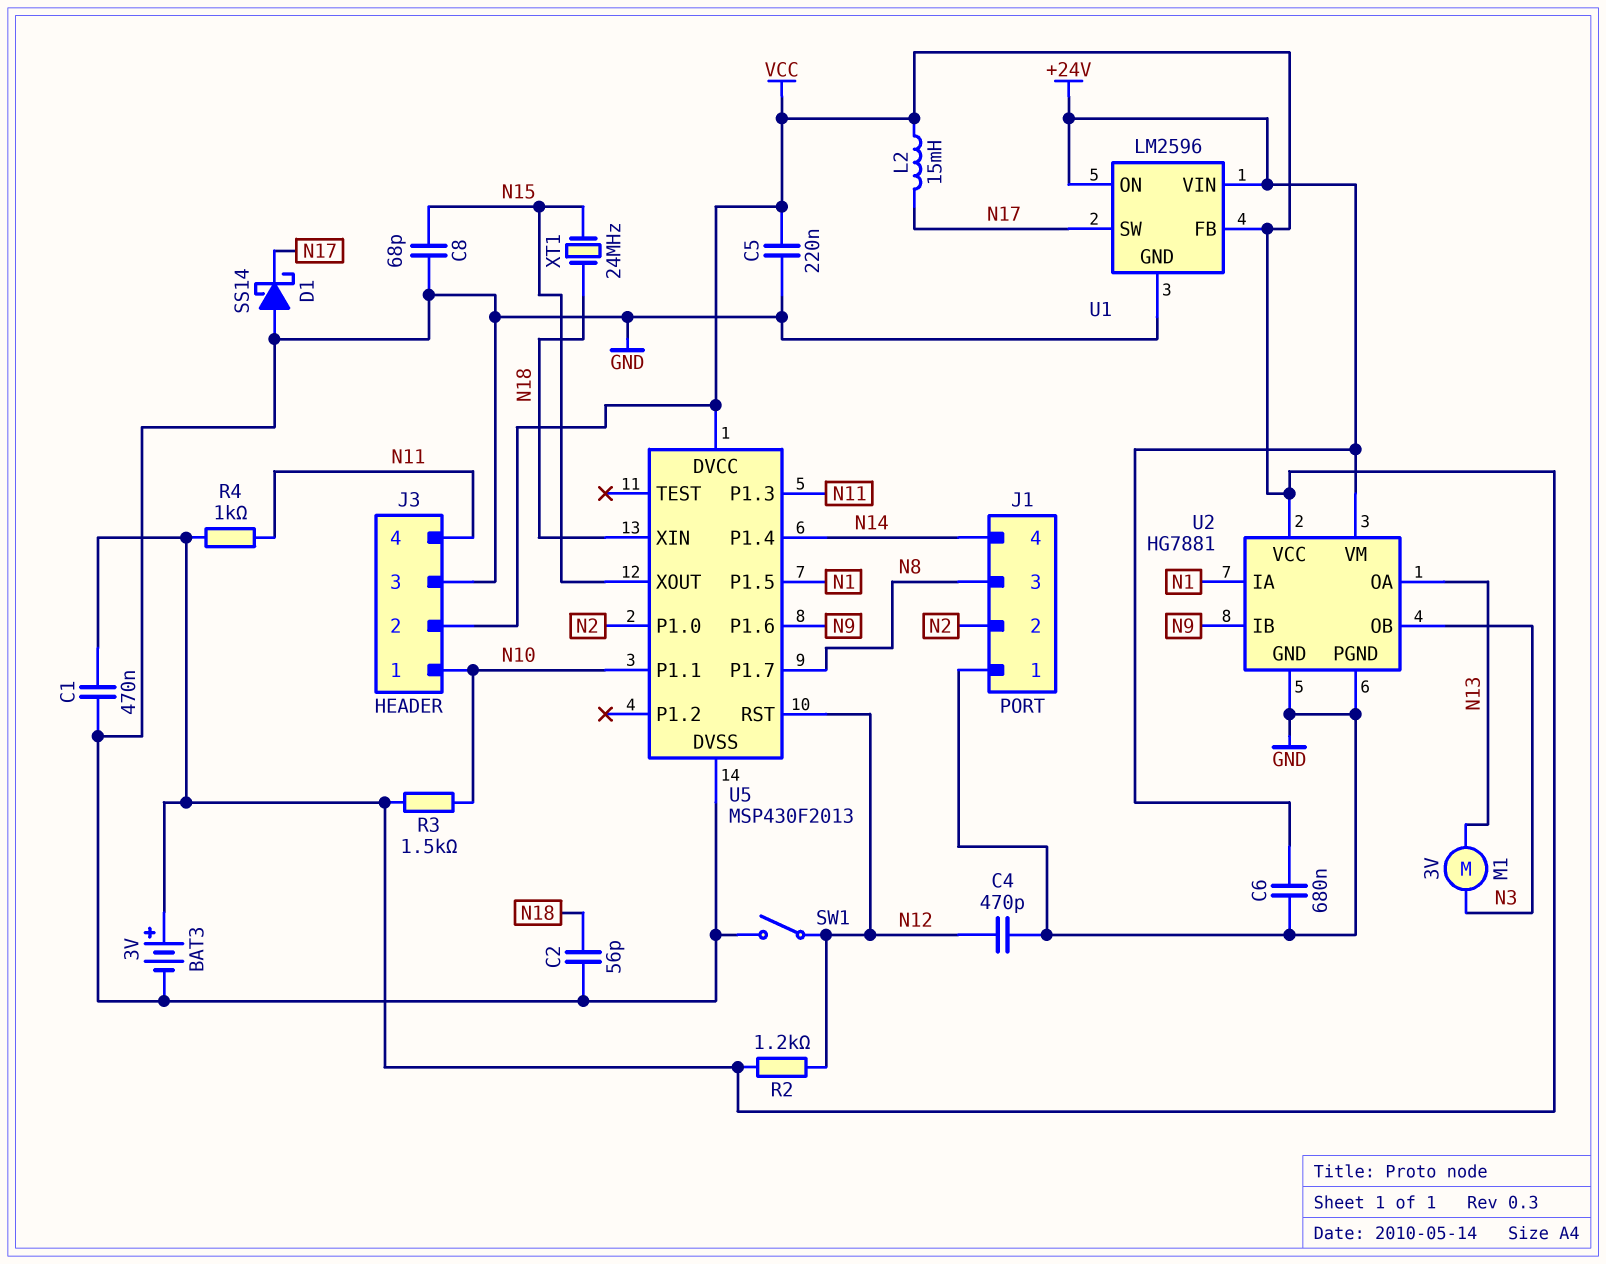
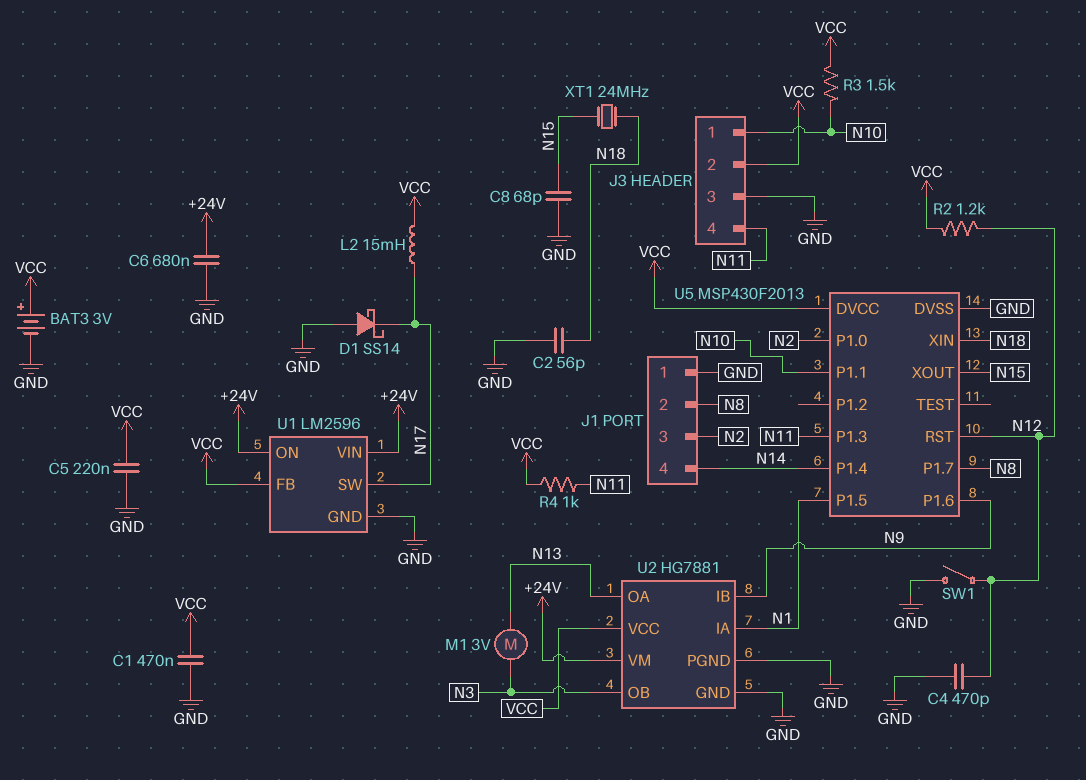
J1 pin 2: N2 -> N8
J1 pin 3: N8 -> N2

